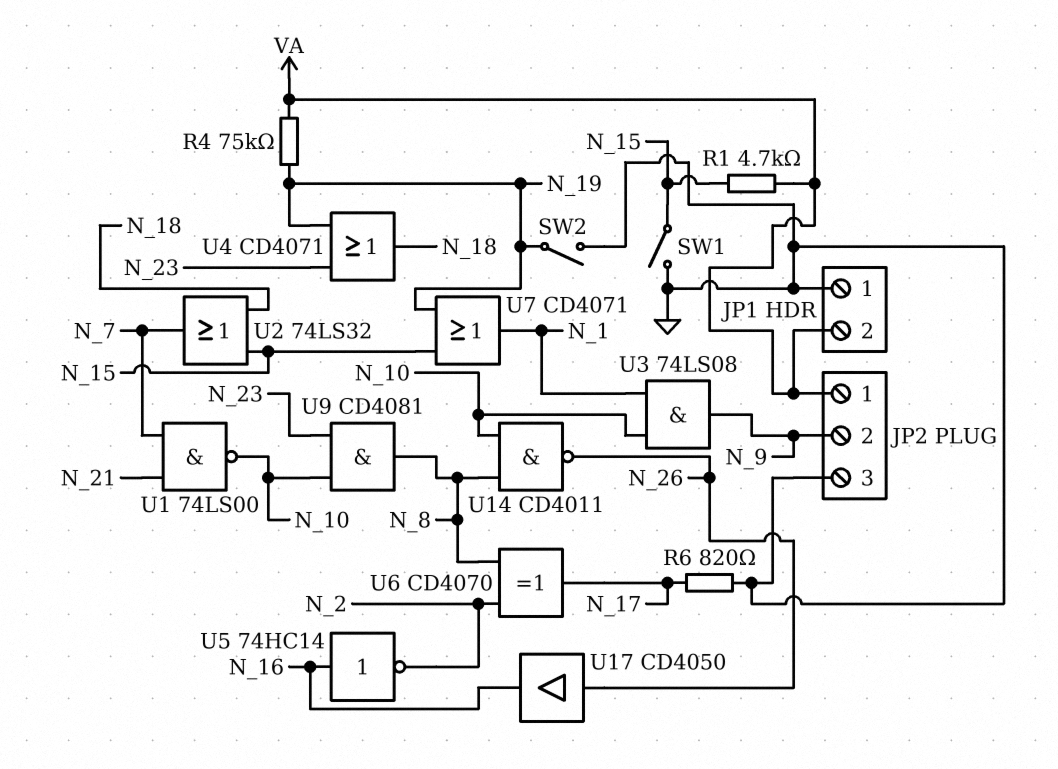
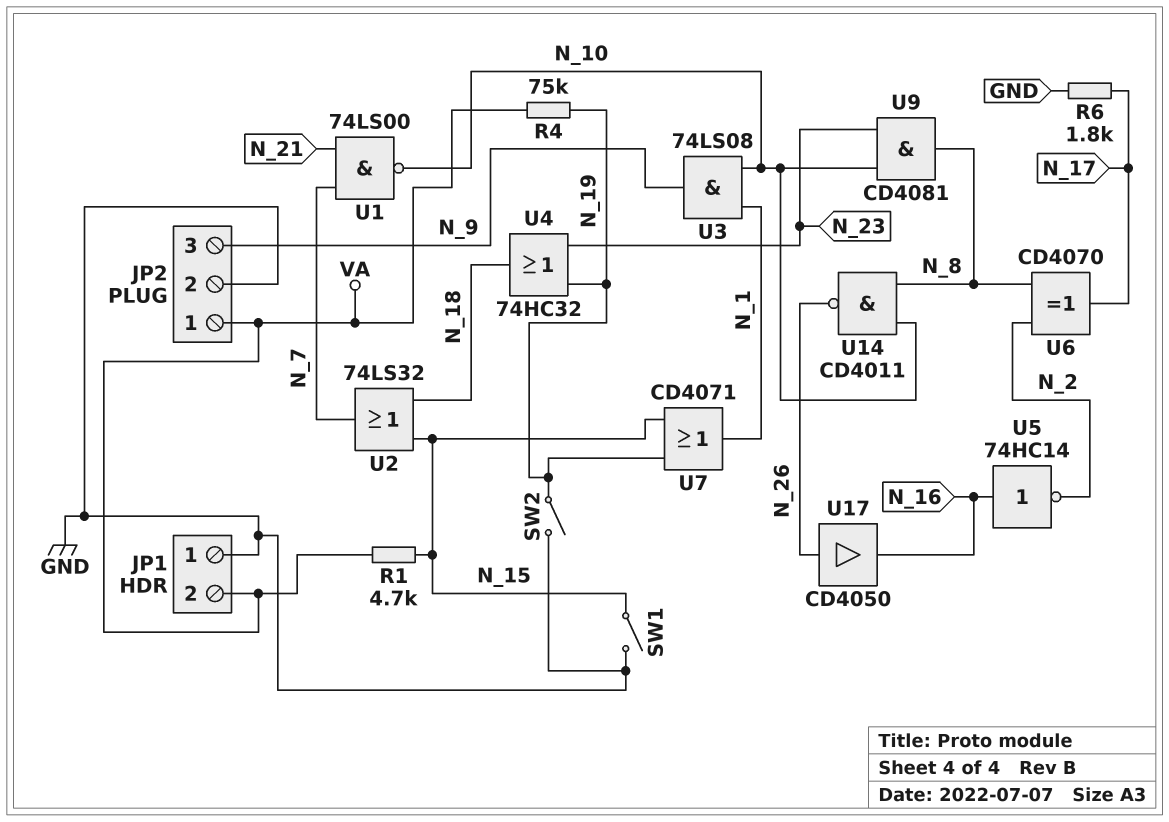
JP2 pin 2: N_9 -> GND
JP2 pin 3: GND -> N_9
R6: 820 (GND, N_17) -> 1.8k (GND, N_17)
U4: OR CD4071 (in N_19, in N_23, out N_18) -> OR 74HC32 (in N_19, in N_23, out N_18)

